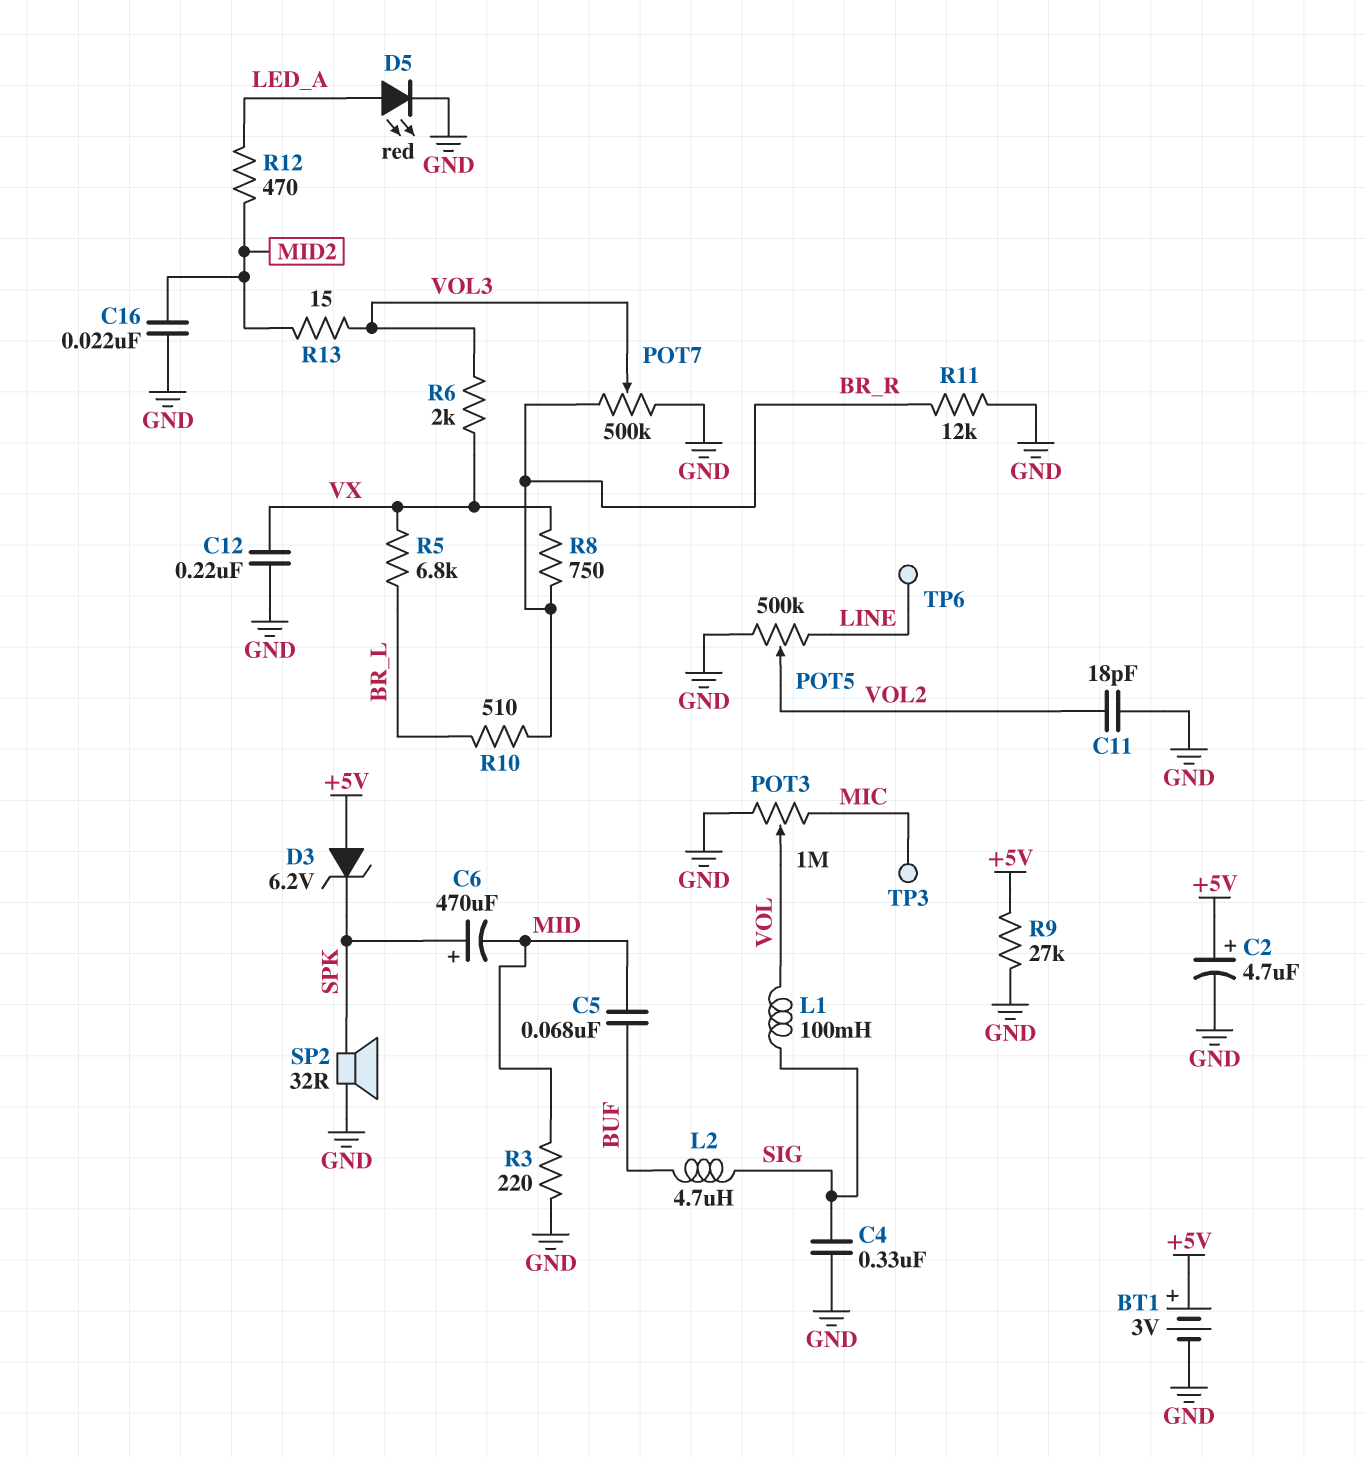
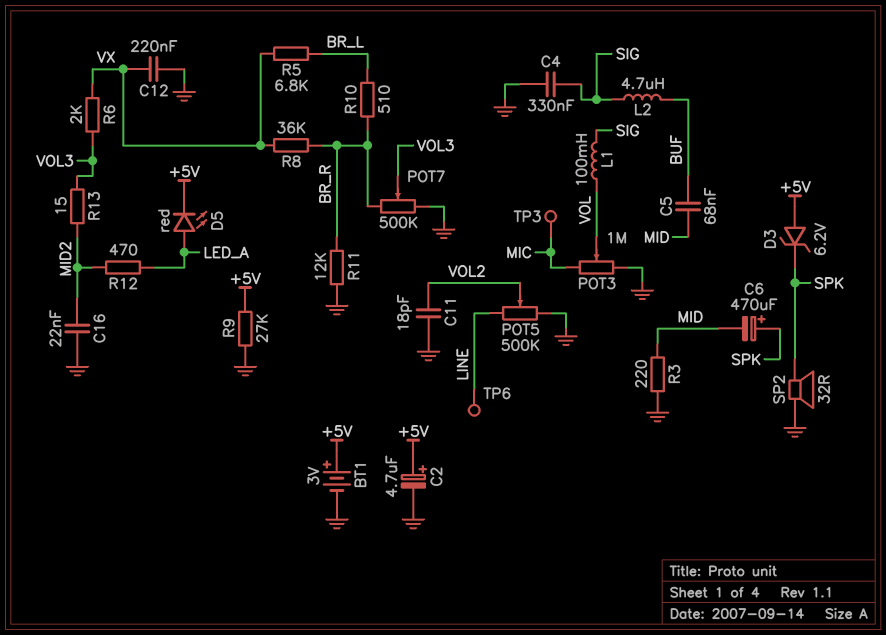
D5: LED red (A LED_A, K GND) -> LED red (A LED_A, K +5V)
R8: 750 (BR_R, VX) -> 36k (BR_R, VX)

